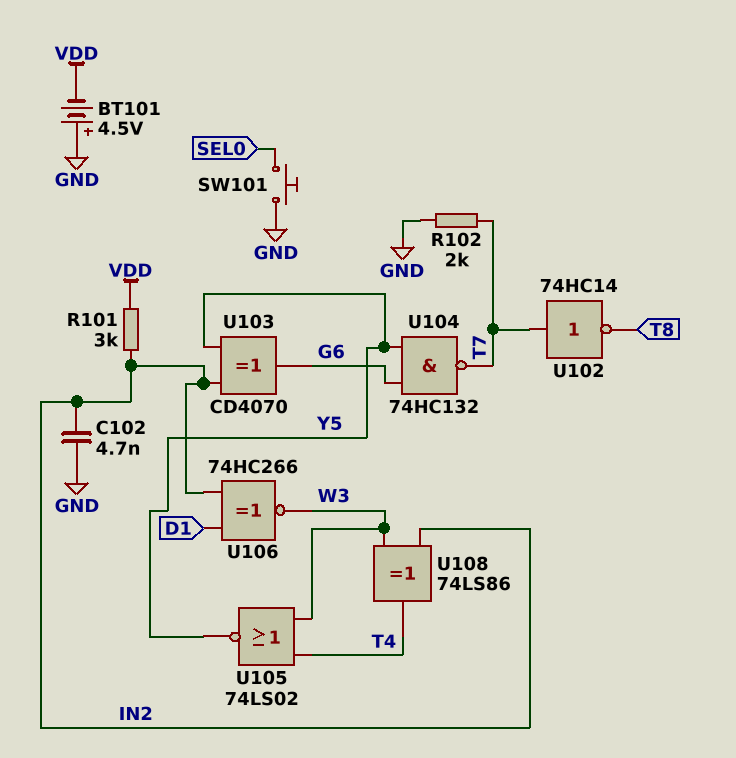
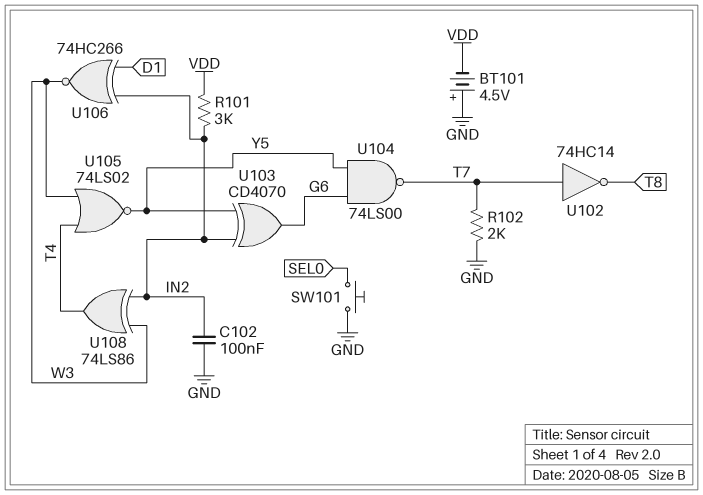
C102: 4.7nF (GND, IN2) -> 100nF (GND, IN2)
U104: NAND 74HC132 (in G6, in Y5, out T7) -> NAND 74LS00 (in G6, in Y5, out T7)

